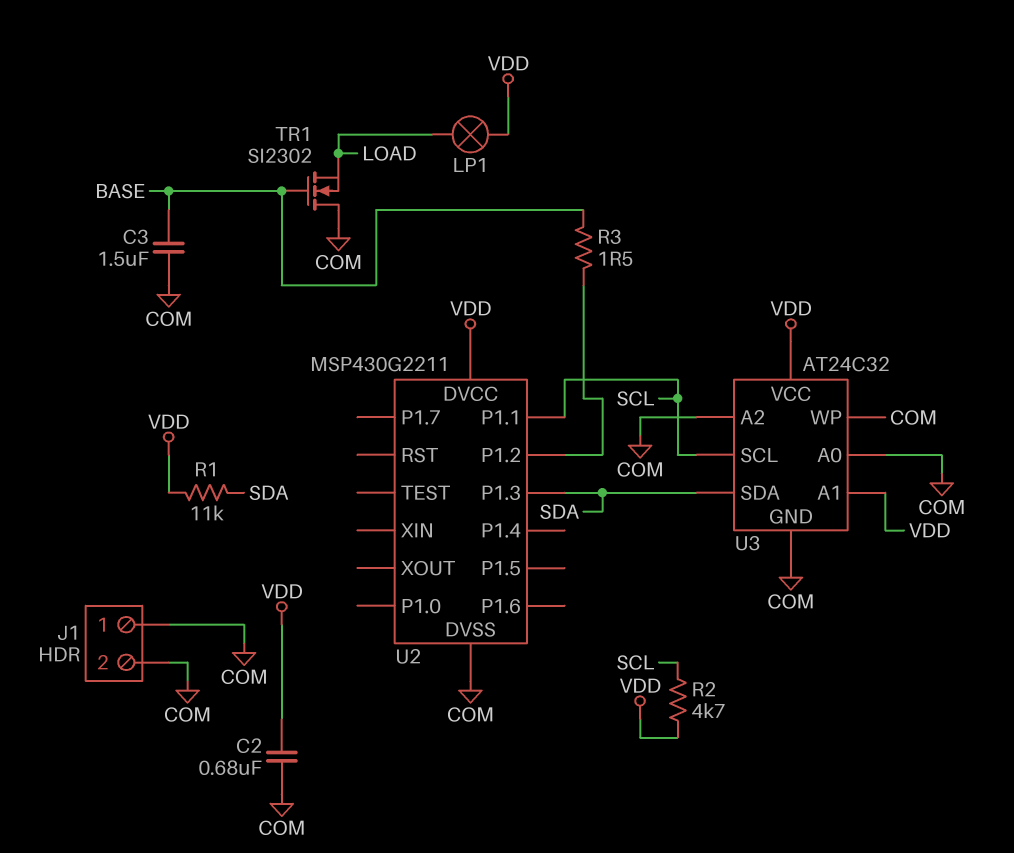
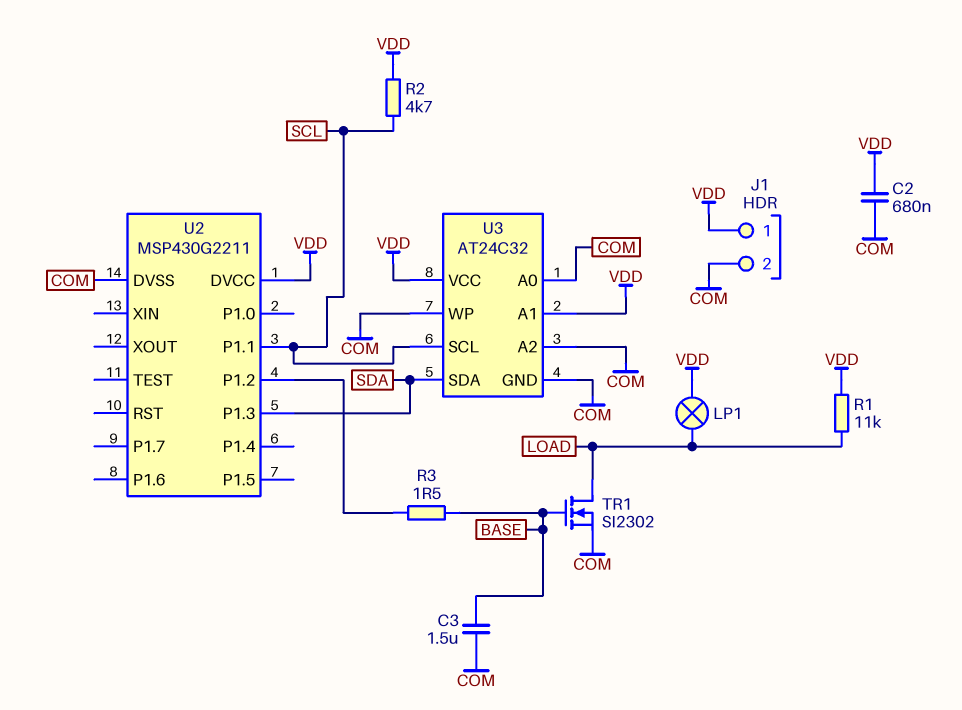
J1 pin 1: COM -> VDD
R1: 11k (SDA, VDD) -> 11k (LOAD, VDD)
TR1: NMOS SI2302 (G BASE, D COM, S LOAD) -> NMOS SI2302 (G BASE, D LOAD, S COM)

